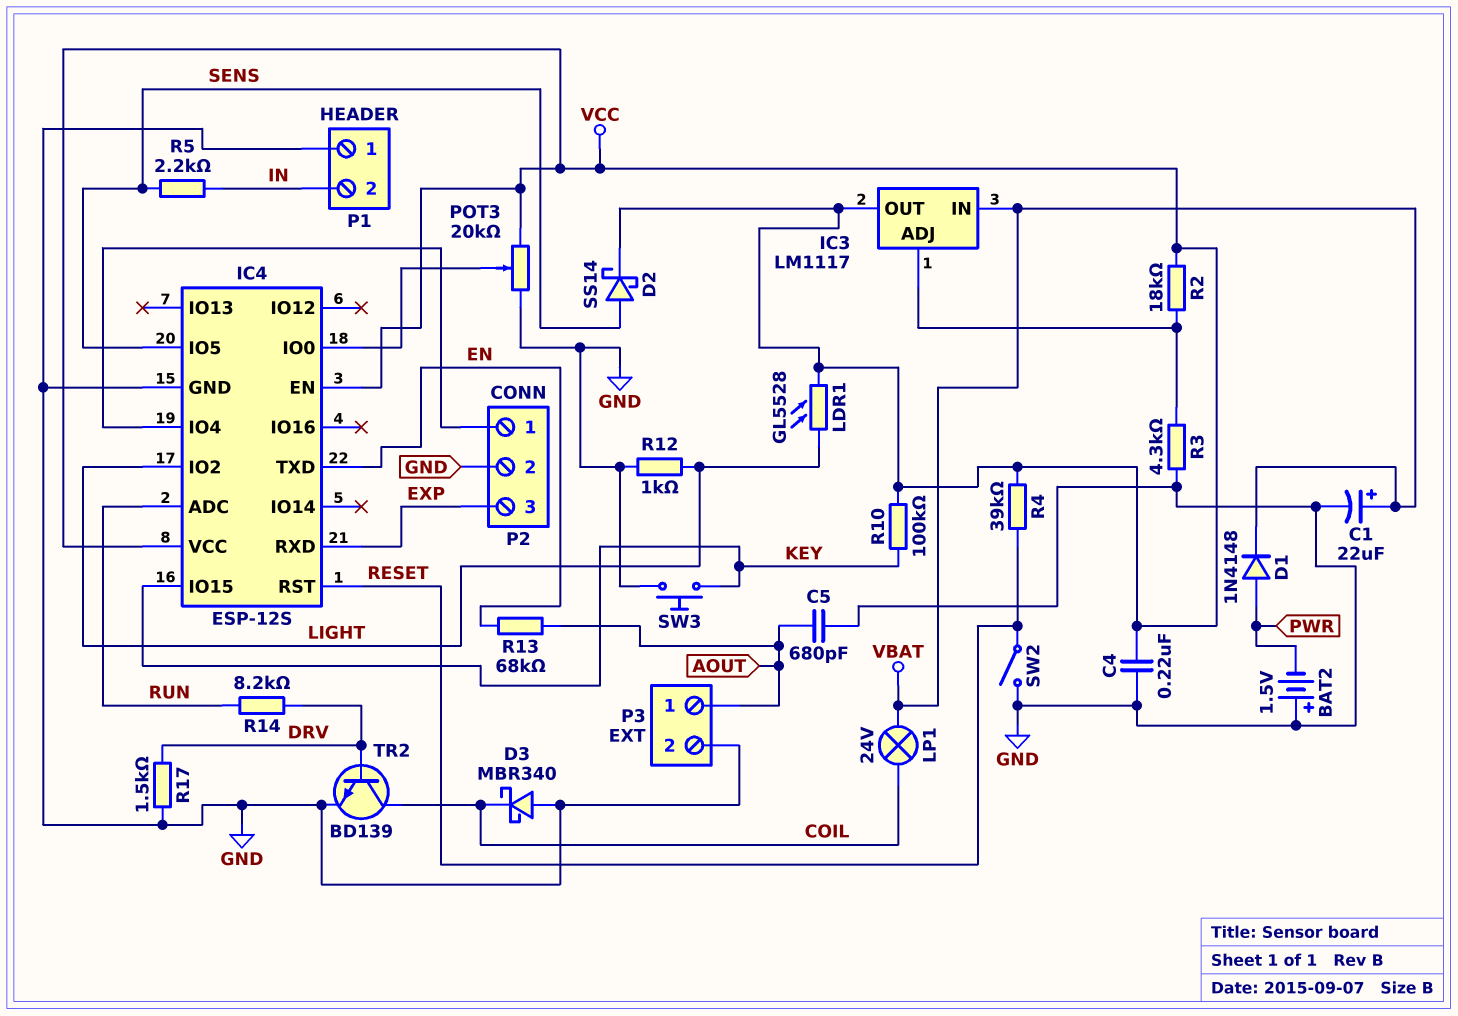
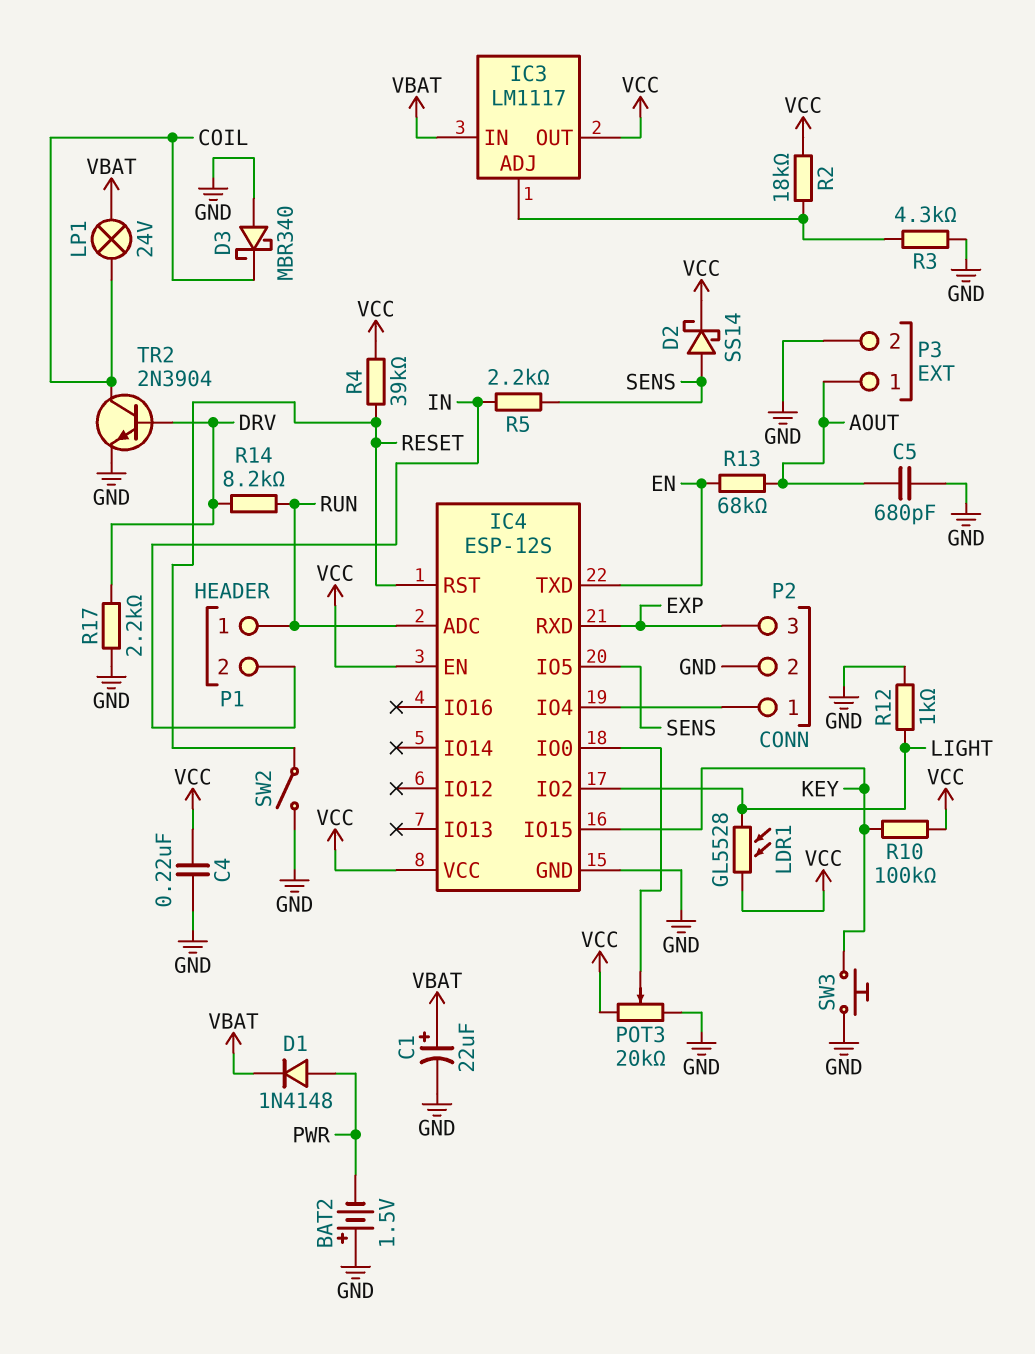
P1 pin 1: GND -> RUN
R17: 1.5k (DRV, GND) -> 2.2k (DRV, GND)
TR2: NPN BD139 (B DRV, C COIL, E GND) -> NPN 2N3904 (B DRV, C COIL, E GND)

